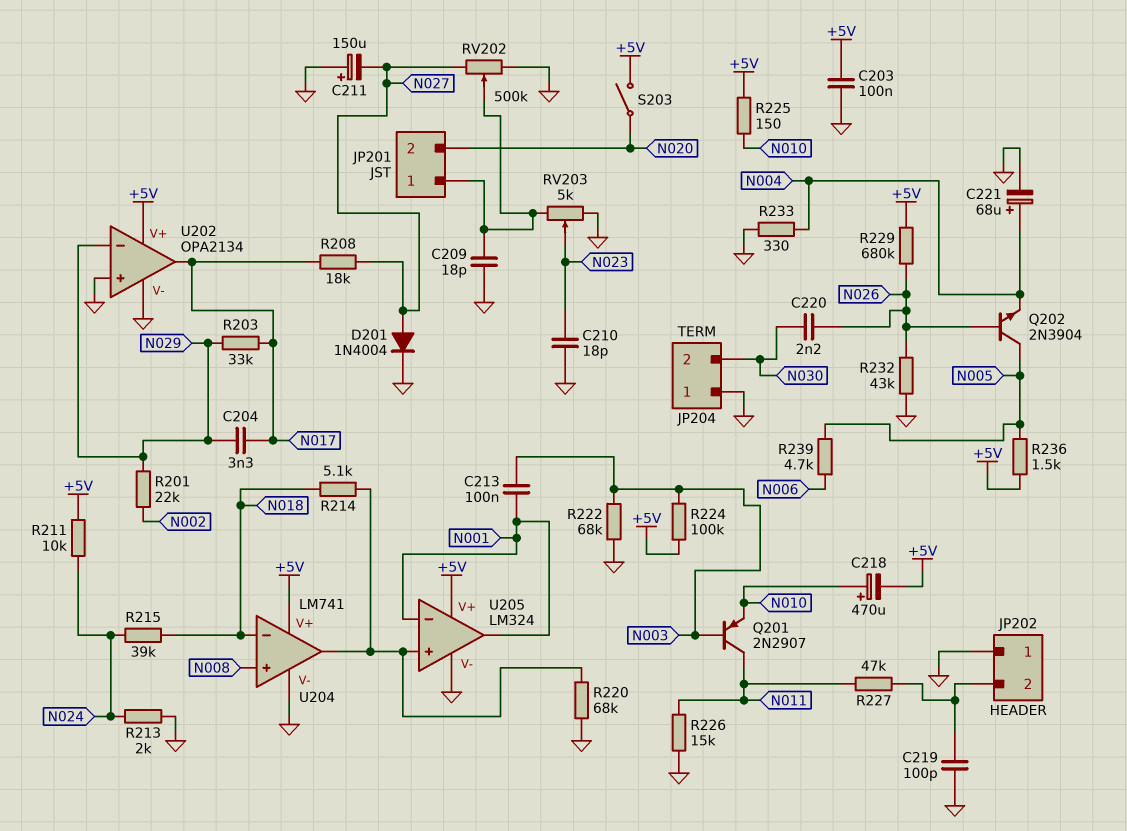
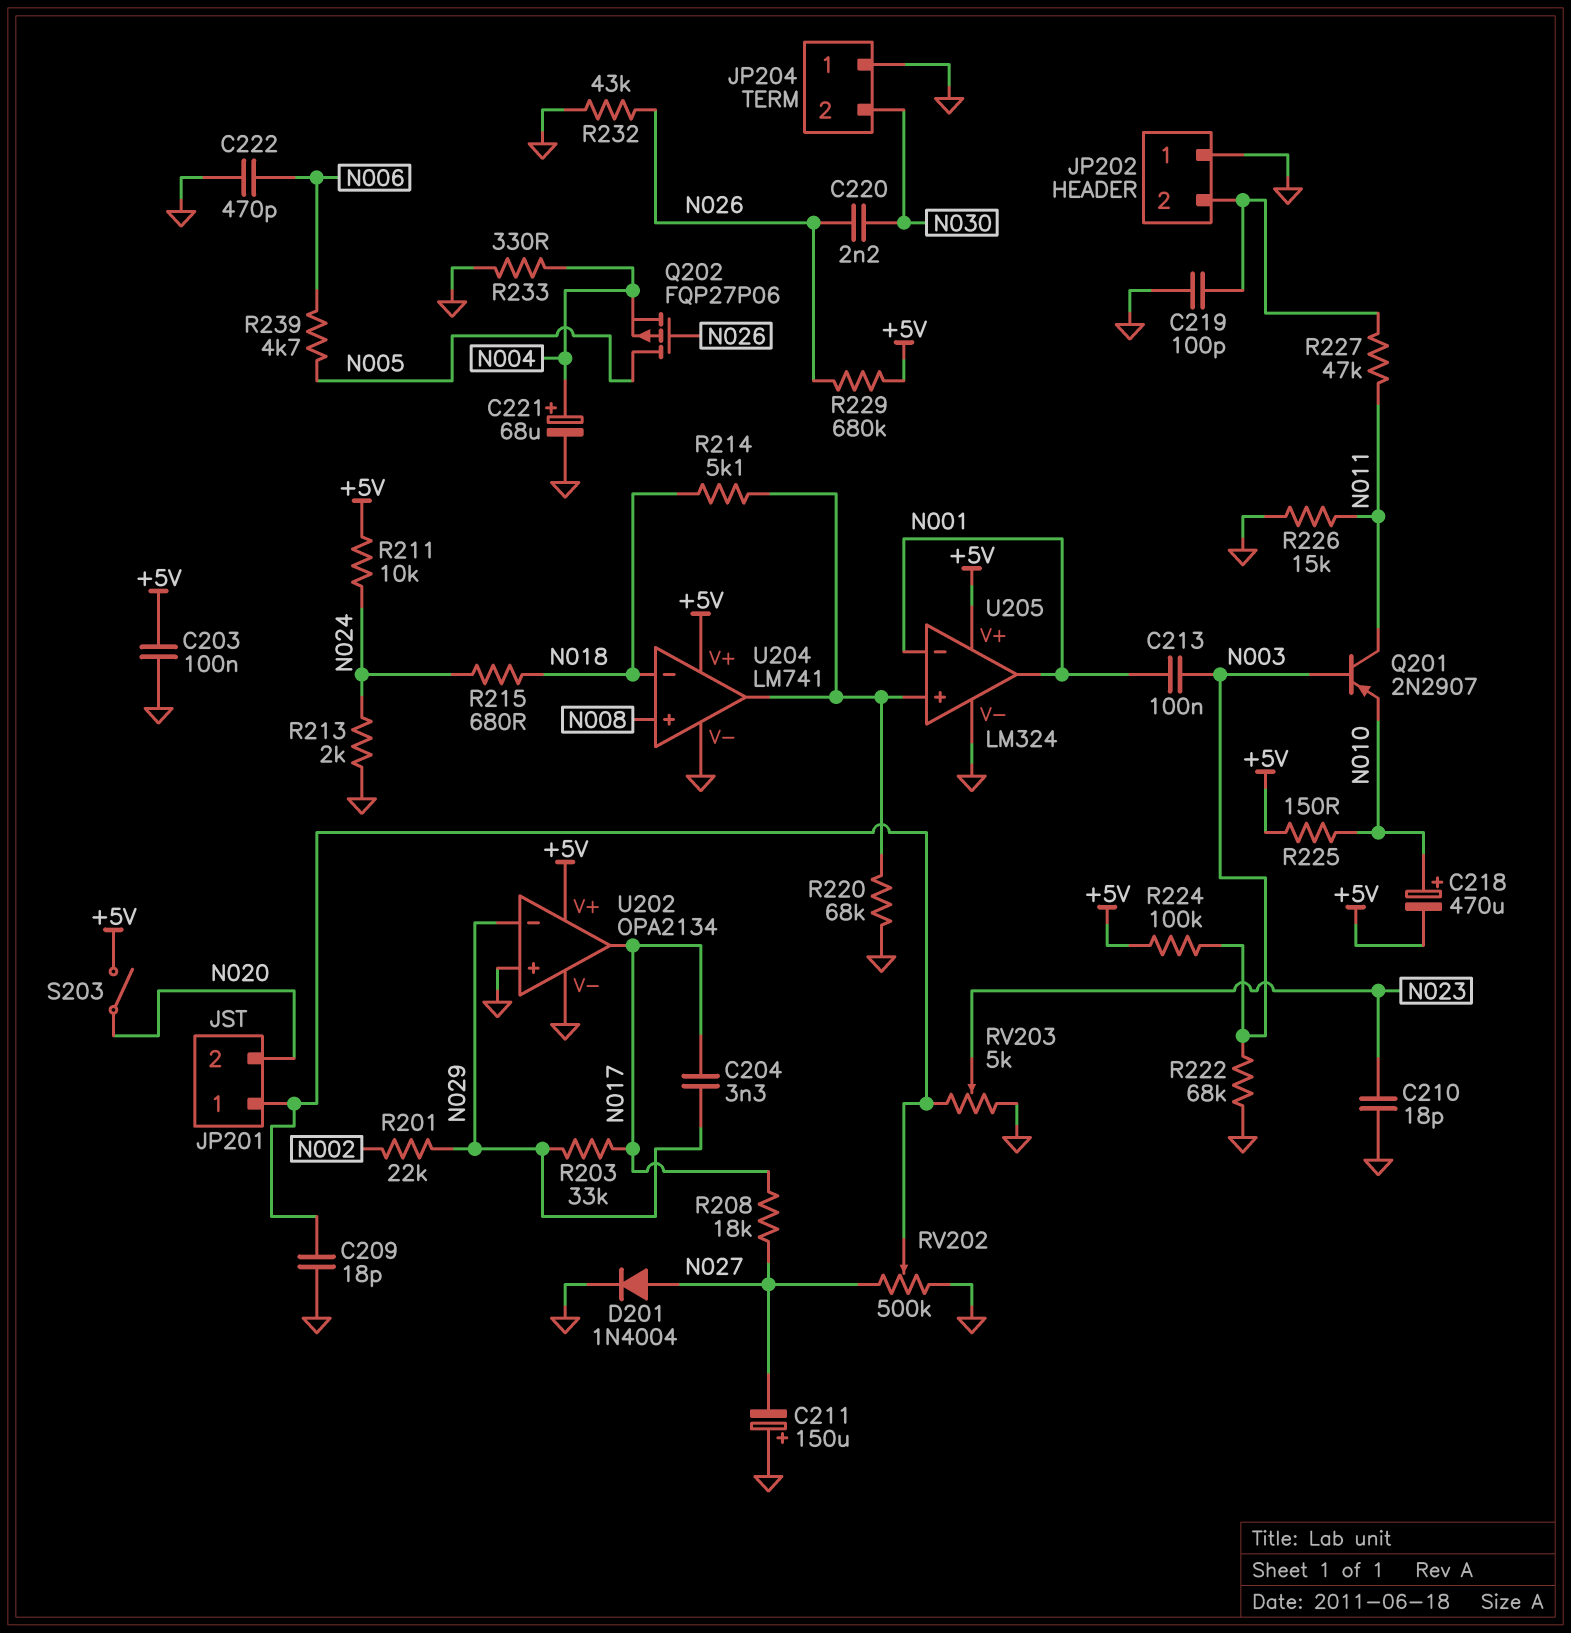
C222: none -> 470pF (GND, N006)
Q202: NPN 2N3904 (B N026, C N005, E N004) -> PMOS FQP27P06 (G N026, D N005, S N004)
R215: 39k (N018, N024) -> 680 (N018, N024)
R236: 1.5k (+5V, N005) -> none

